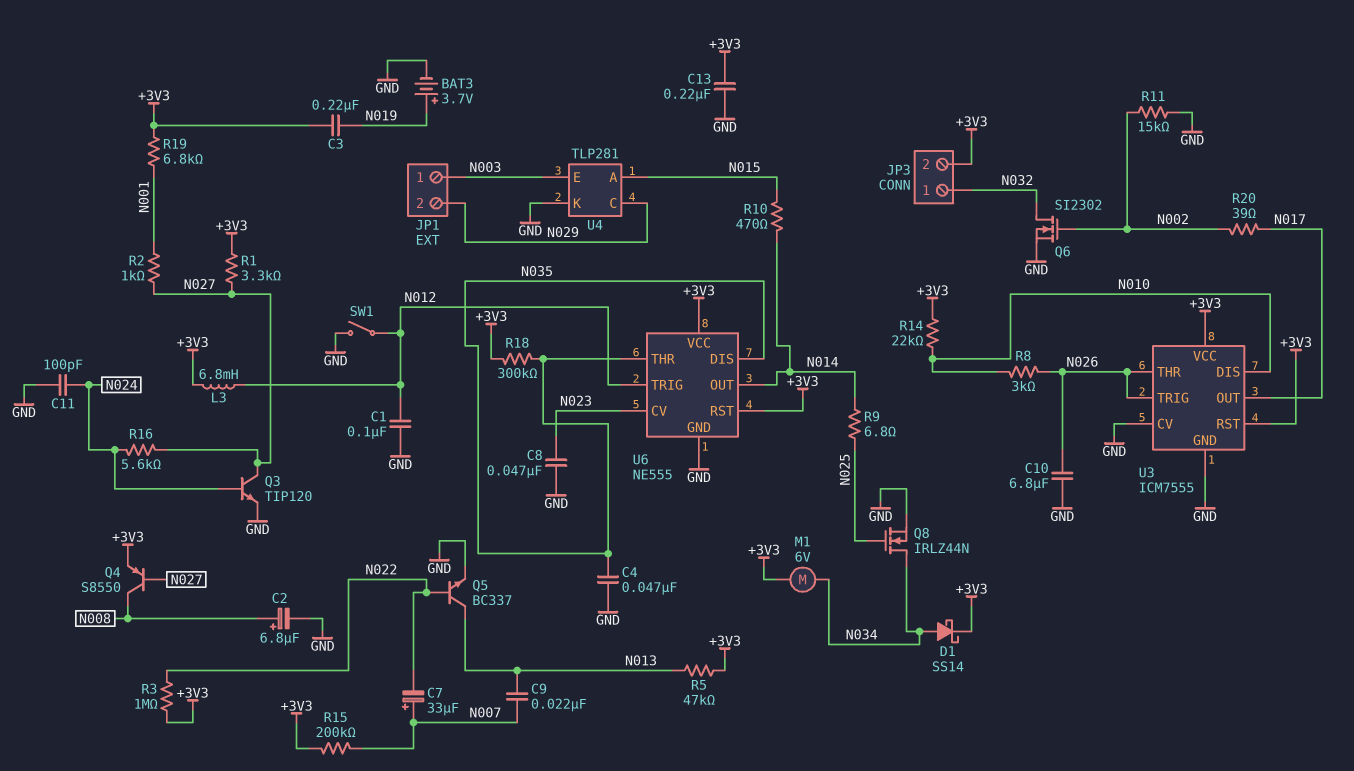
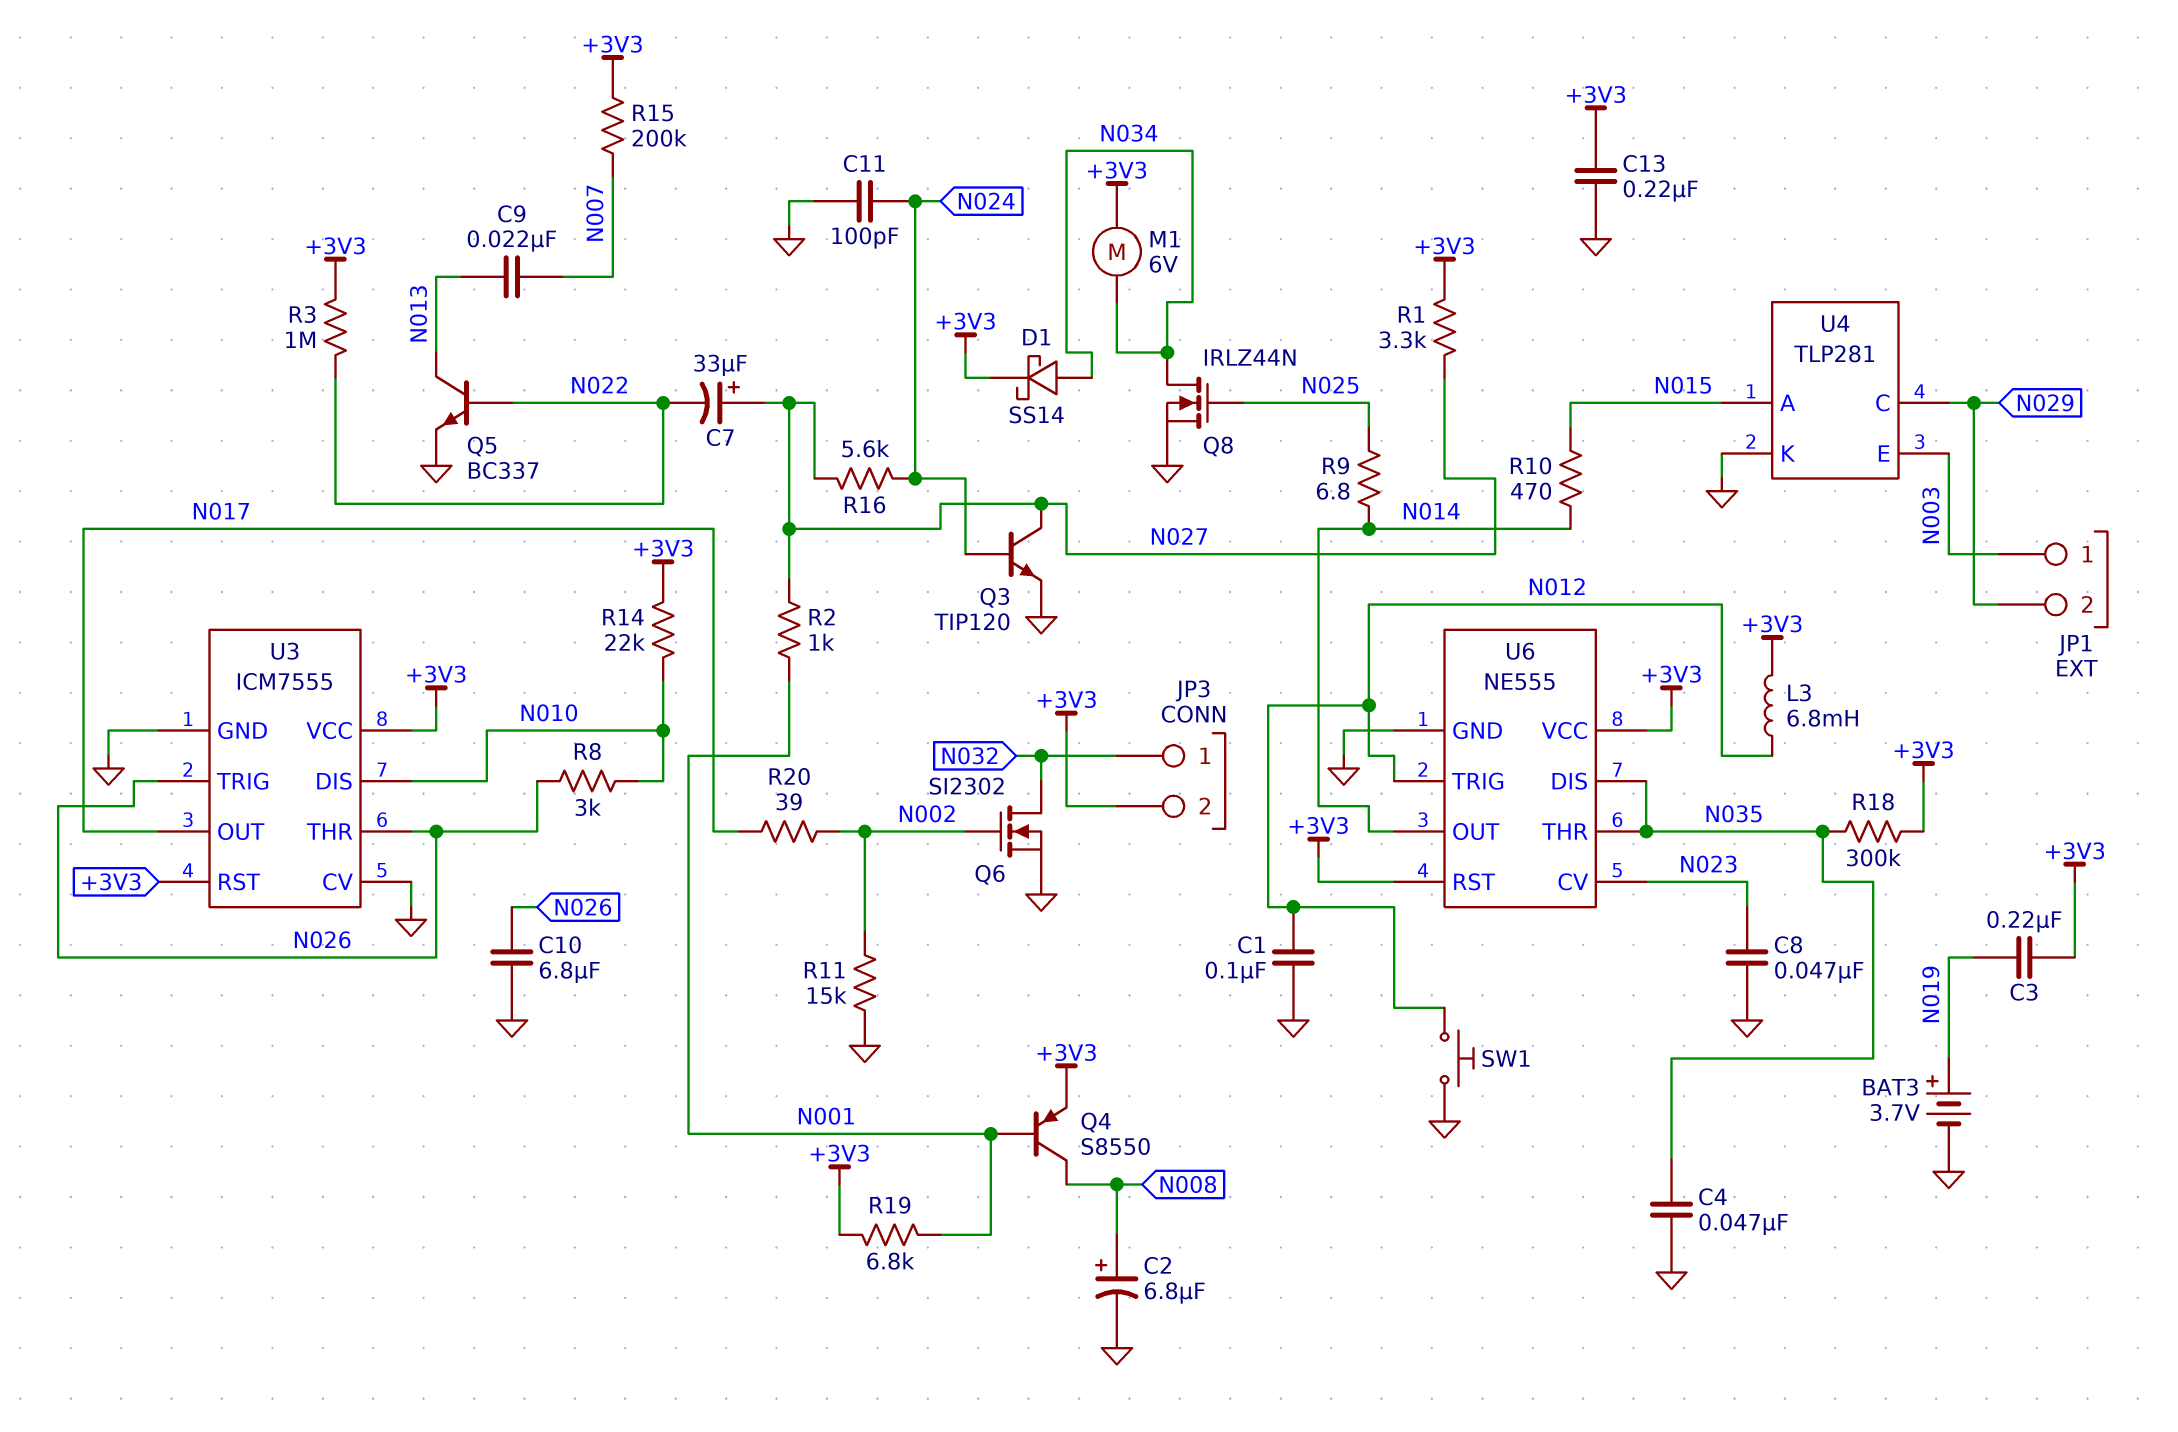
C7: 33uF (plus N007, minus N022) -> 33uF (plus N027, minus N022)
Q4: PNP S8550 (B N027, C N008, E +3V3) -> PNP S8550 (B N001, C N008, E +3V3)
R5: 47k (+3V3, N013) -> none
SW1: switch (GND, N012) -> button (GND, N012)

